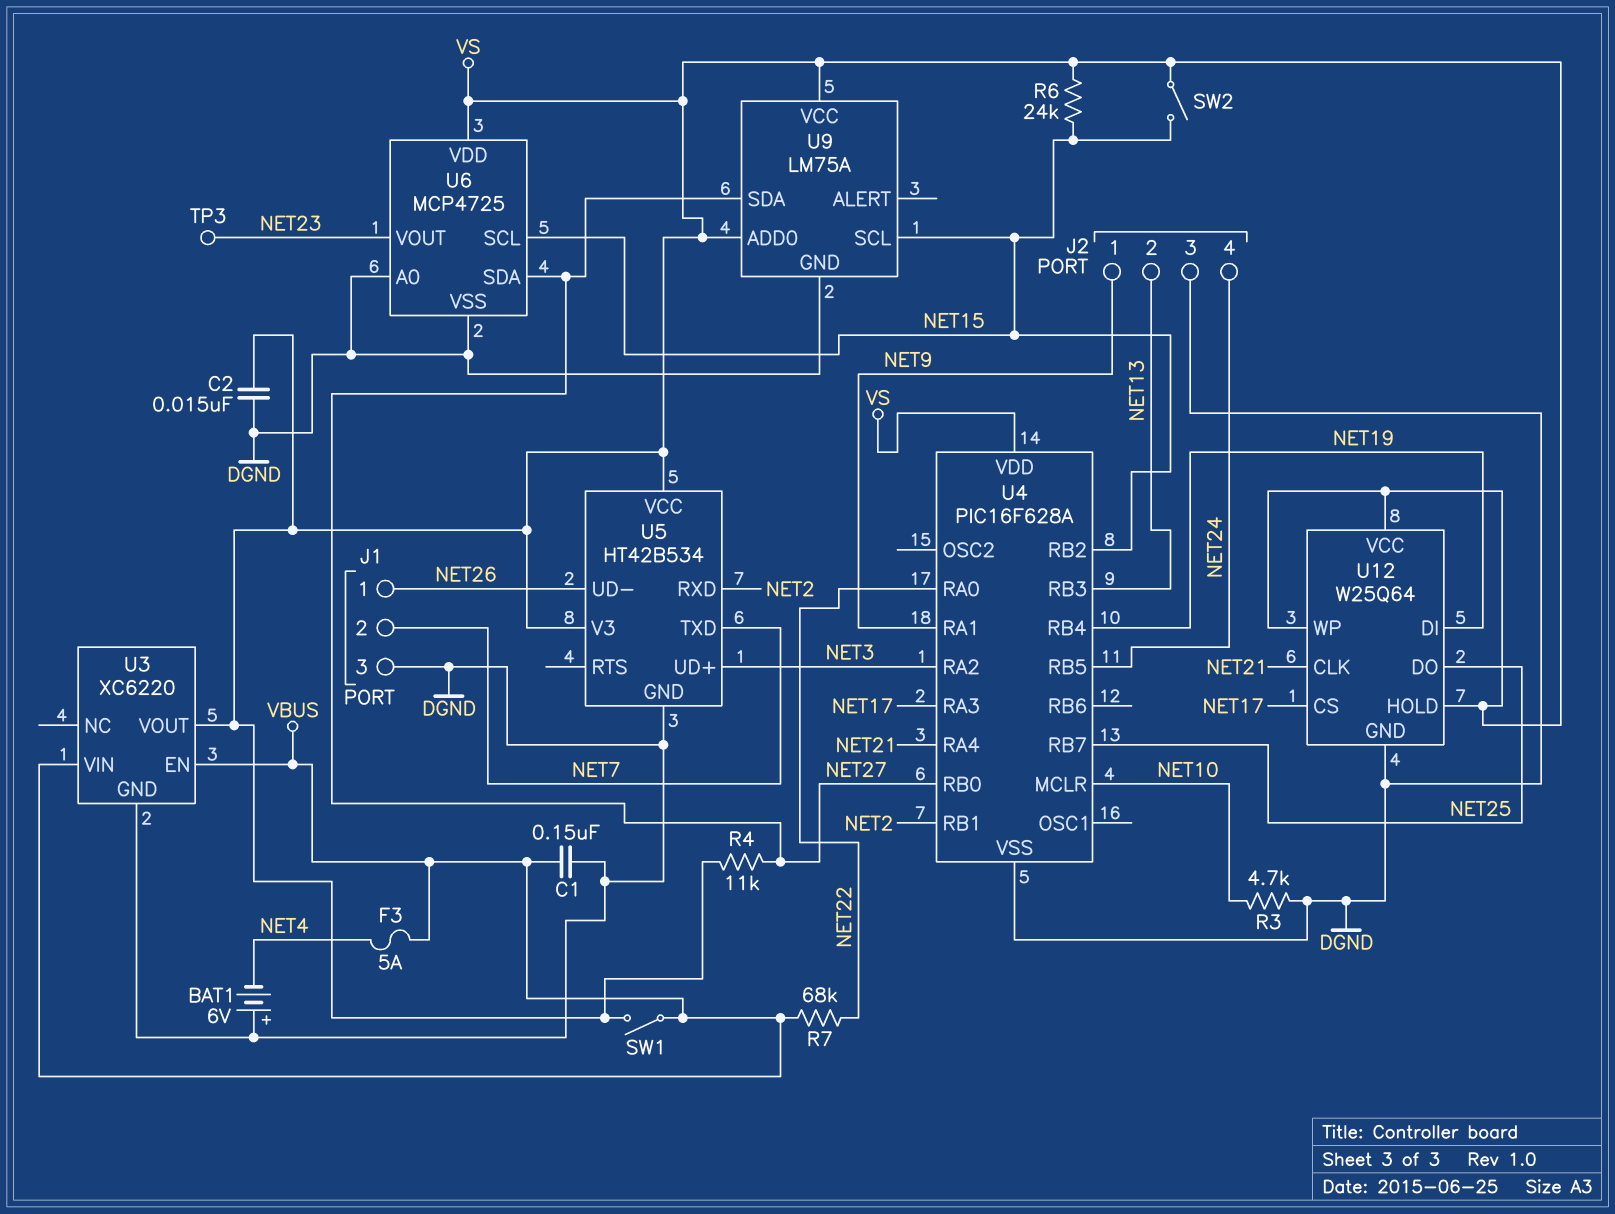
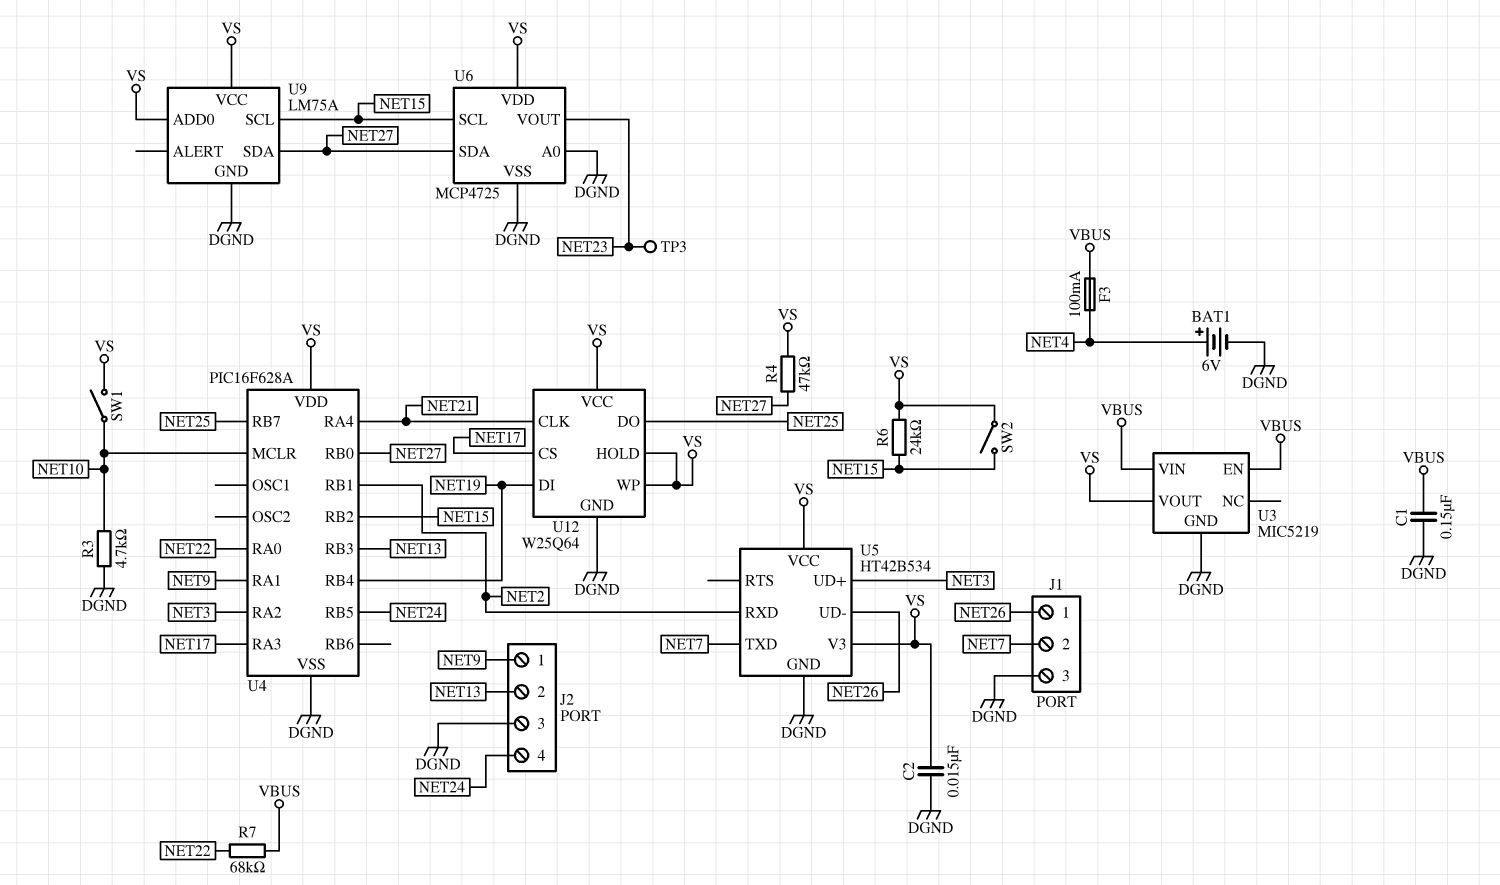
BAT1: 6V (plus DGND, minus NET4) -> 6V (plus NET4, minus DGND)
F3: 5A (NET4, VBUS) -> 100mA (NET4, VBUS)
R4: 11k (NET27, VS) -> 47k (NET27, VS)
SW1: switch (VBUS, VS) -> switch (NET10, VS)
U3: XC6220 -> MIC5219

